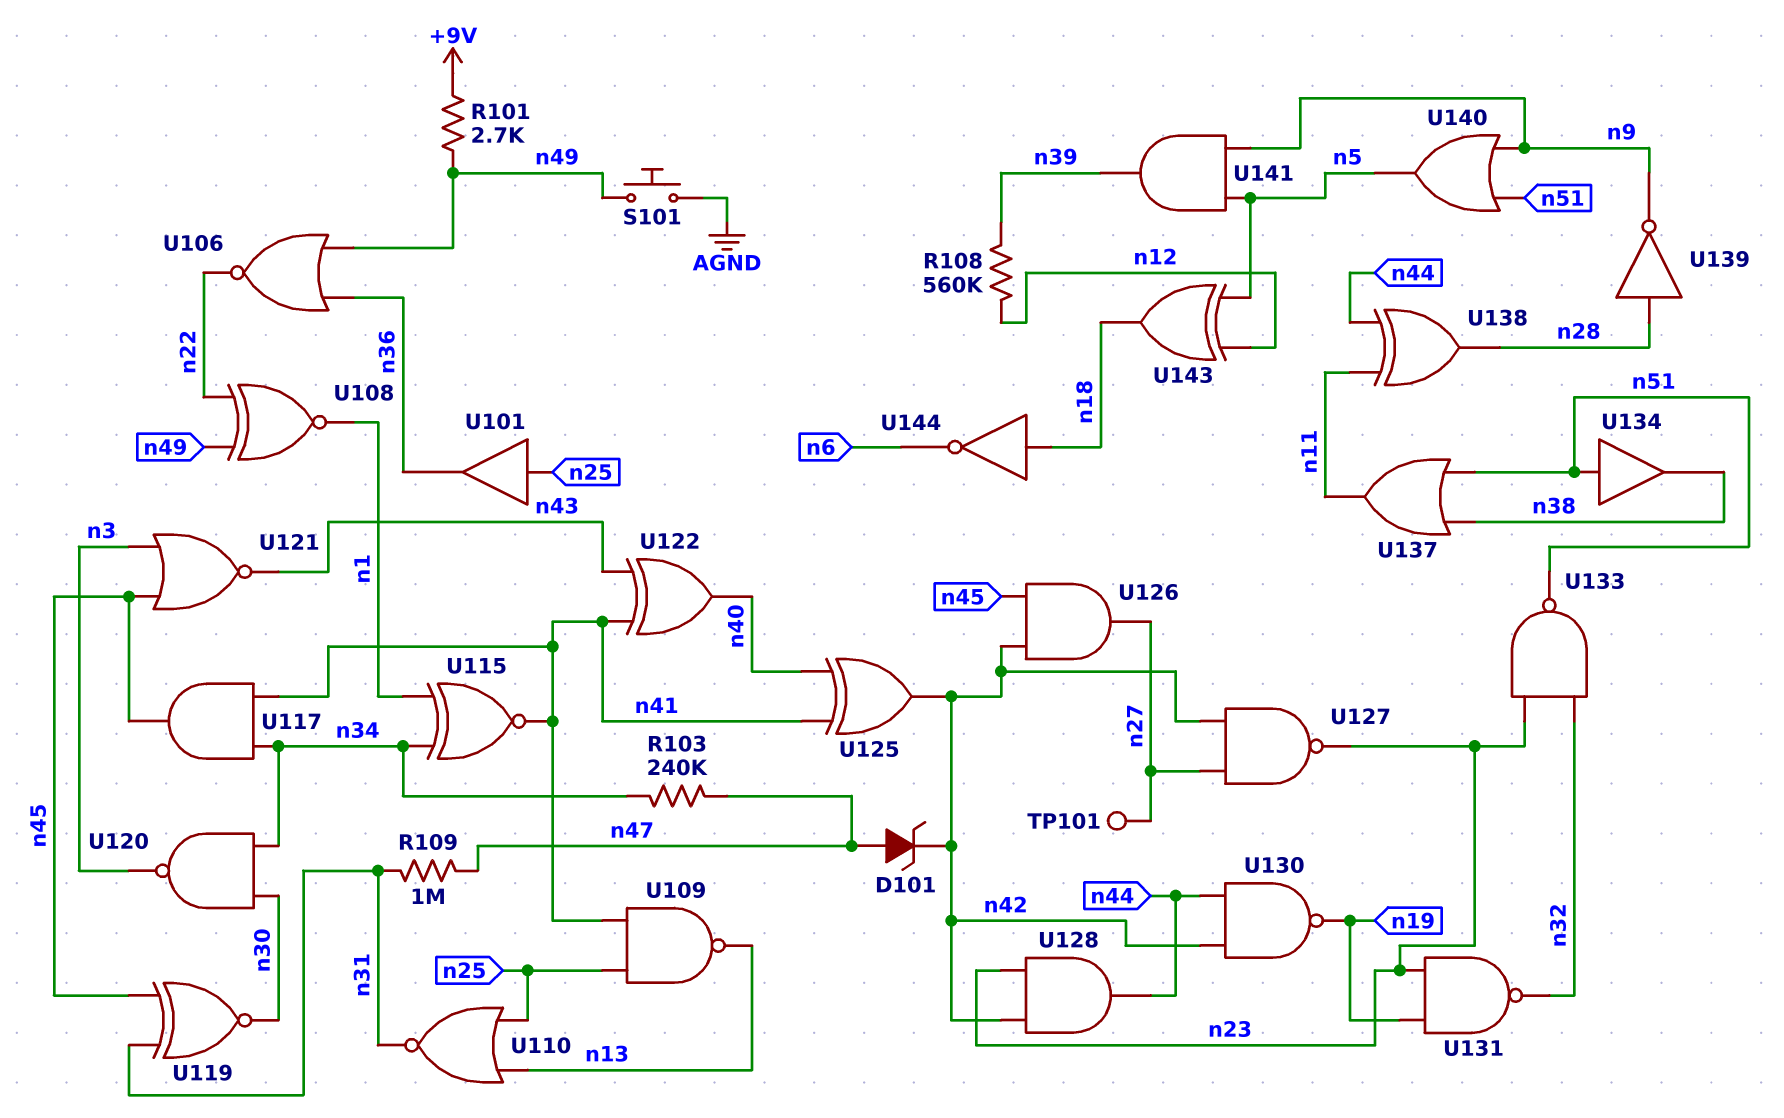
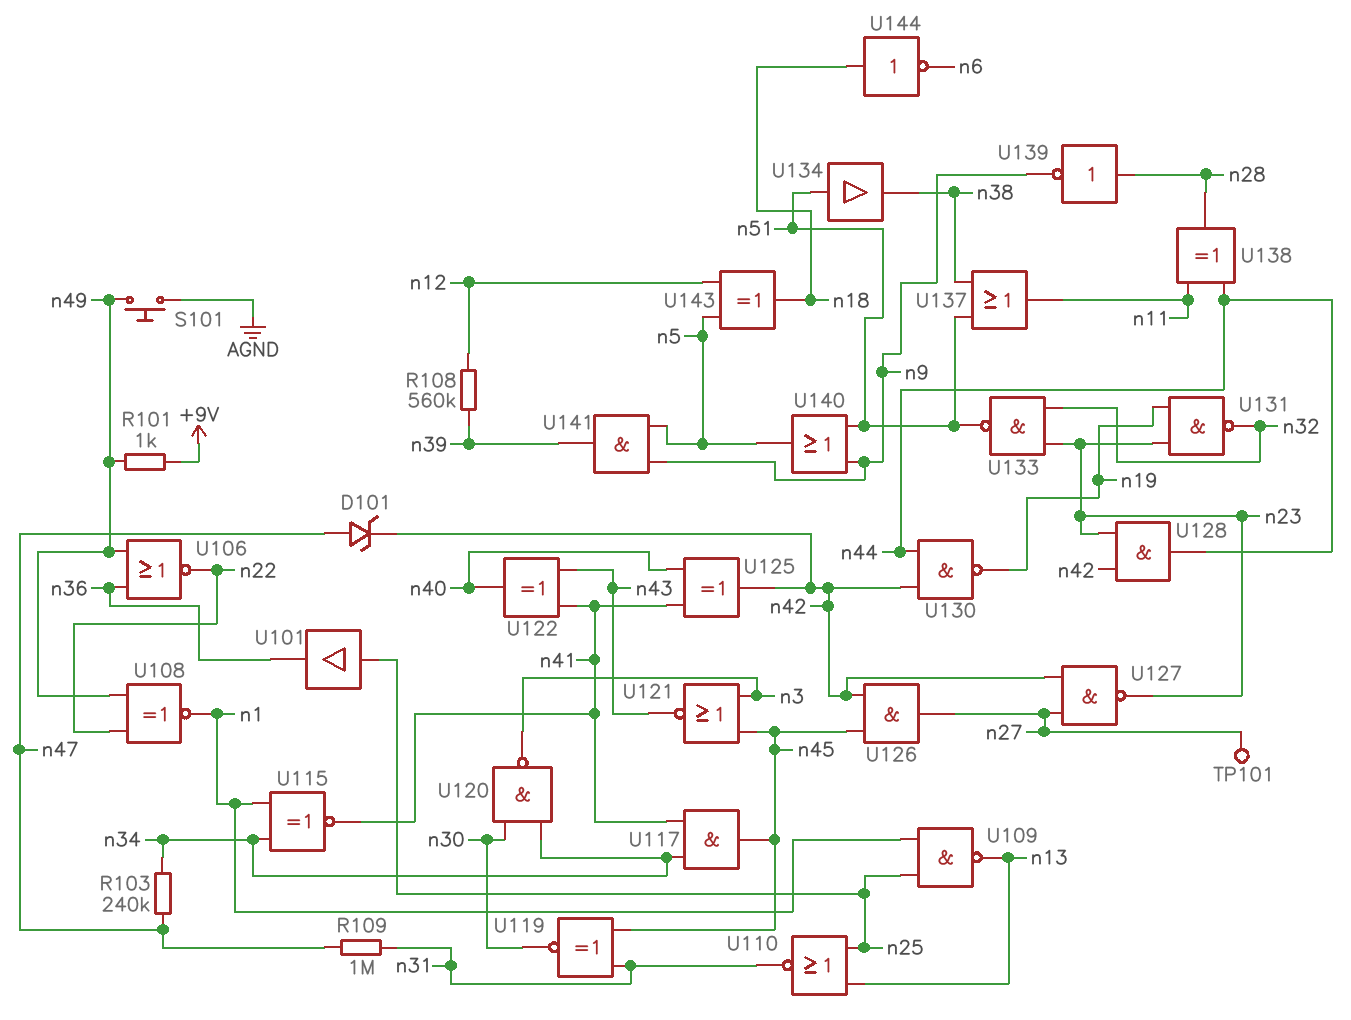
R101: 2.7k (+9V, n49) -> 1k (+9V, n49)
U109: NAND (in n25, in n41, out n13) -> NAND (in n1, in n25, out n13)

